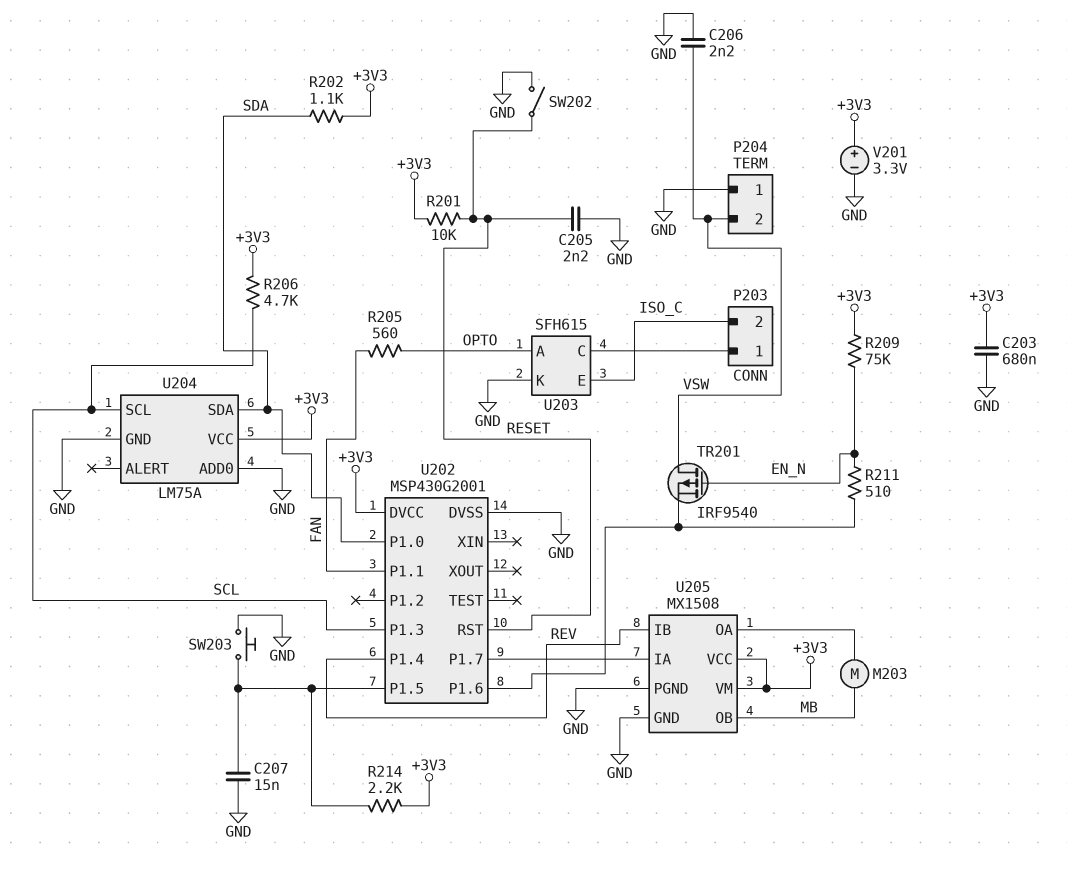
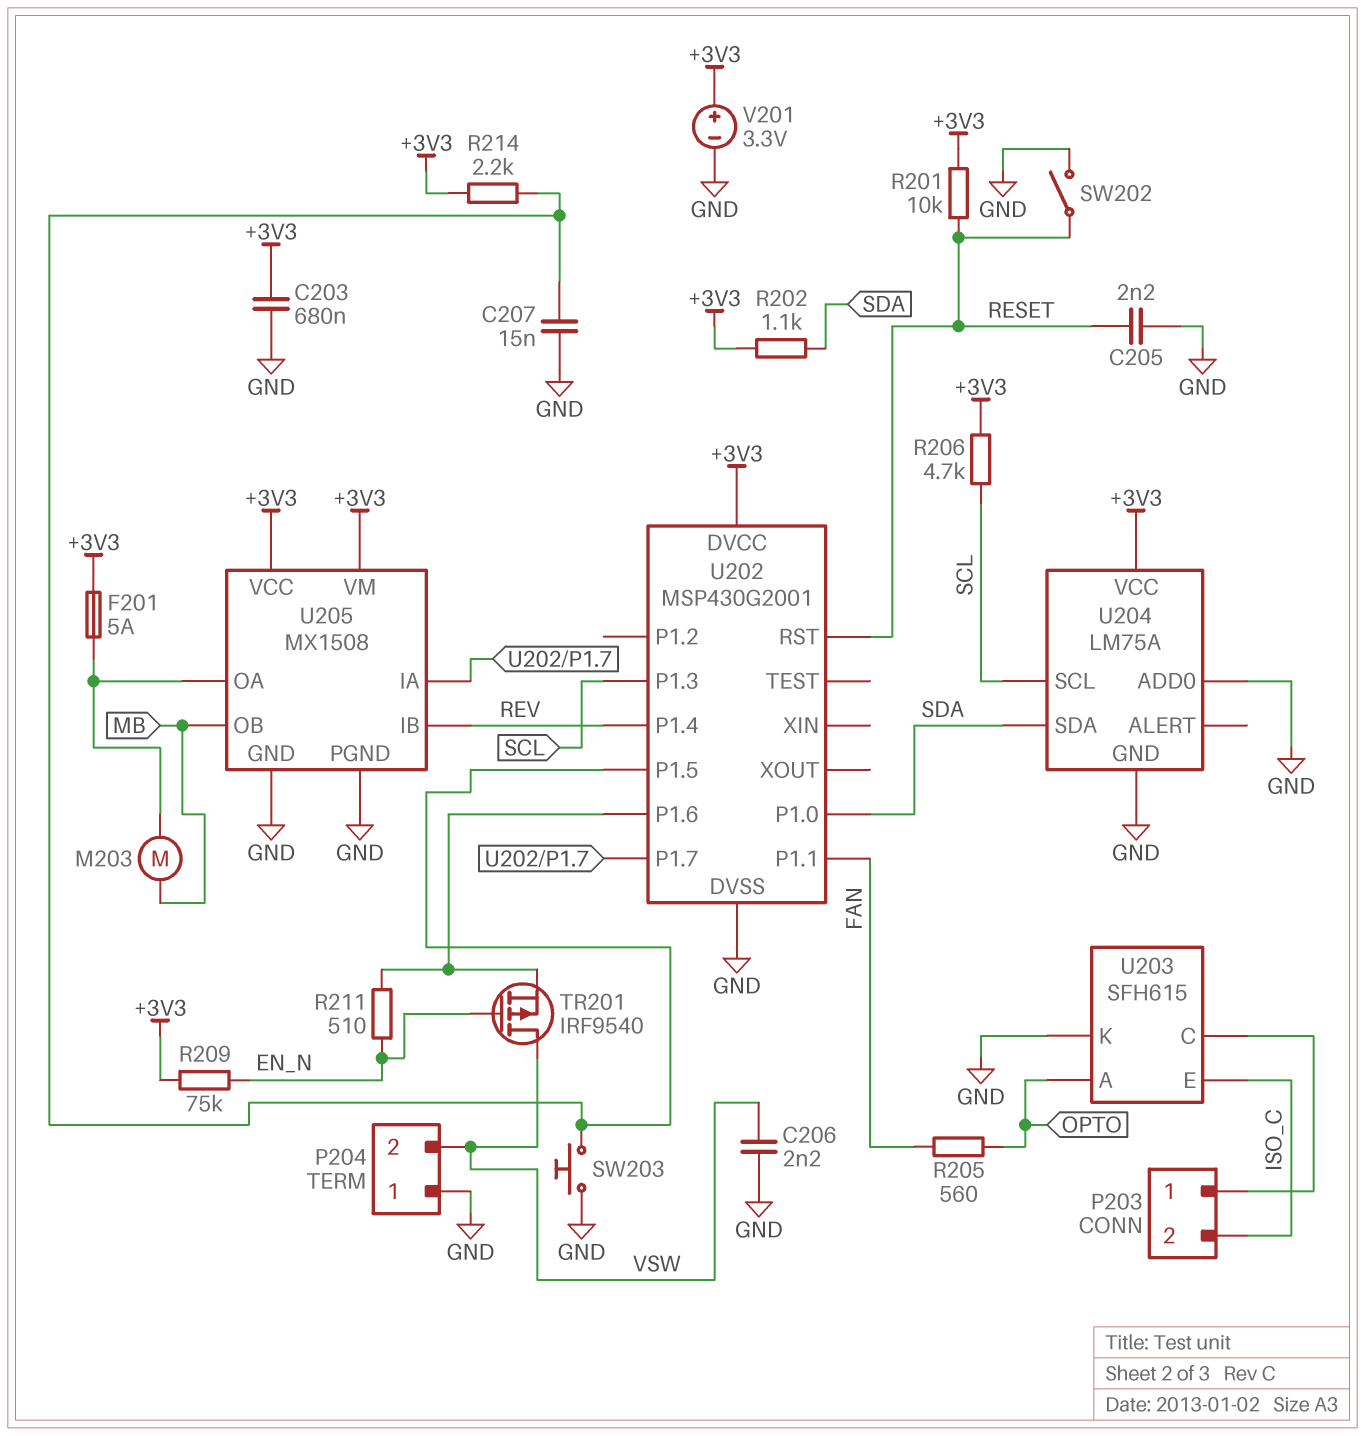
F201: none -> 5A (+3V3, U205/OA)

